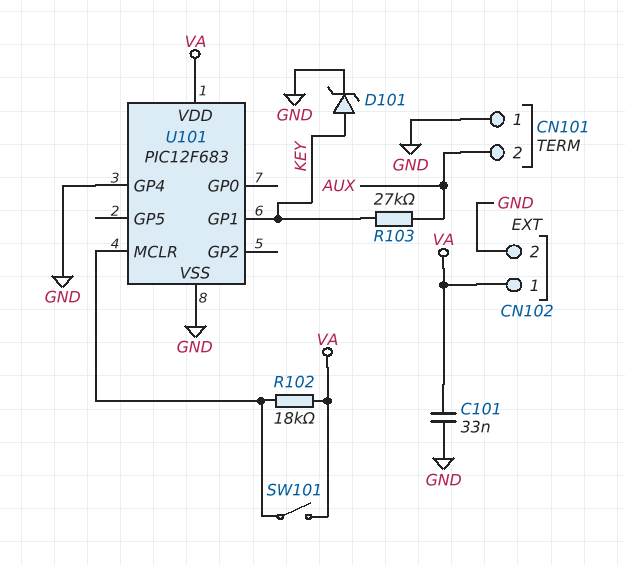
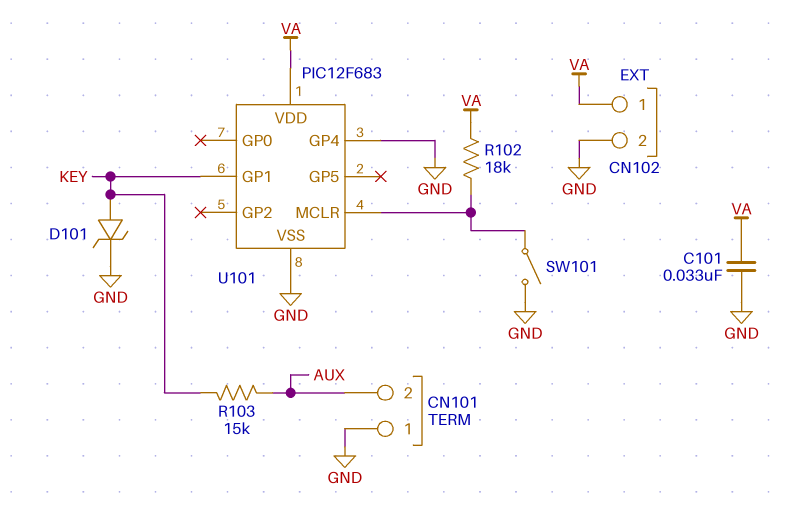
R103: 27k (AUX, KEY) -> 15k (AUX, KEY)
SW101: switch (U101/MCLR, VA) -> switch (GND, U101/MCLR)

